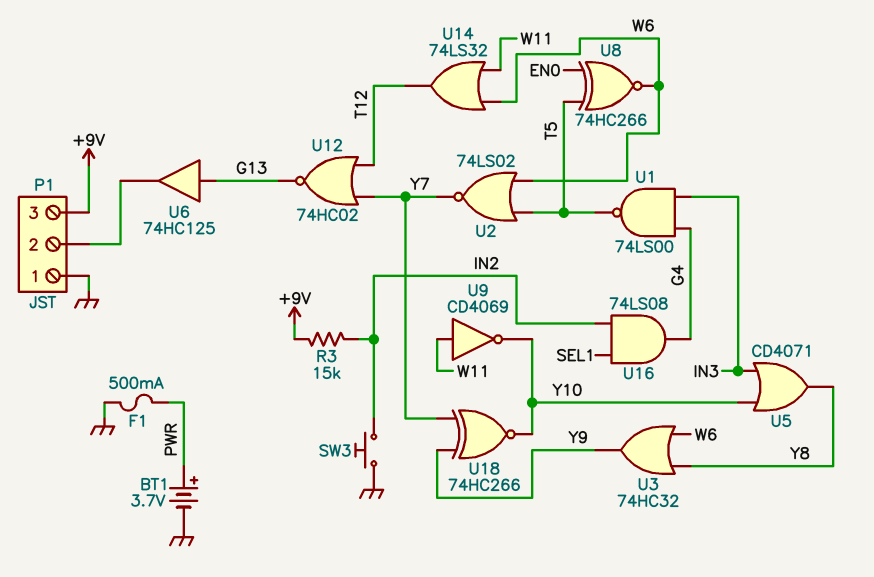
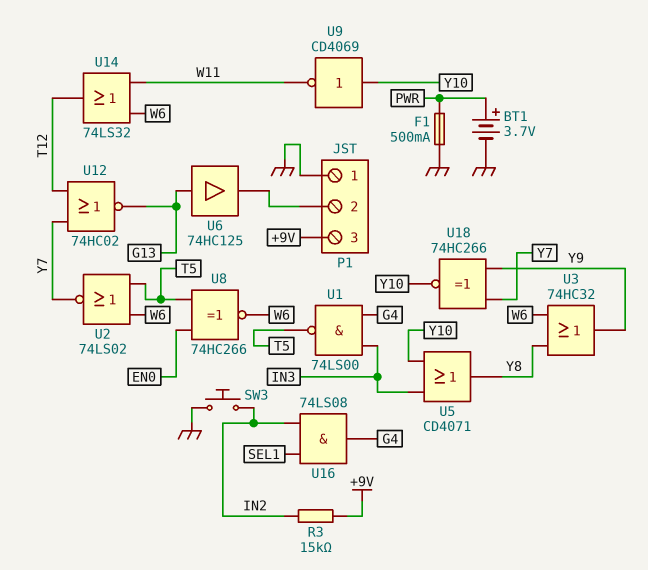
U9: NOT CD4069 (in W11, out Y10) -> NOT CD4069 (in Y10, out W11)

